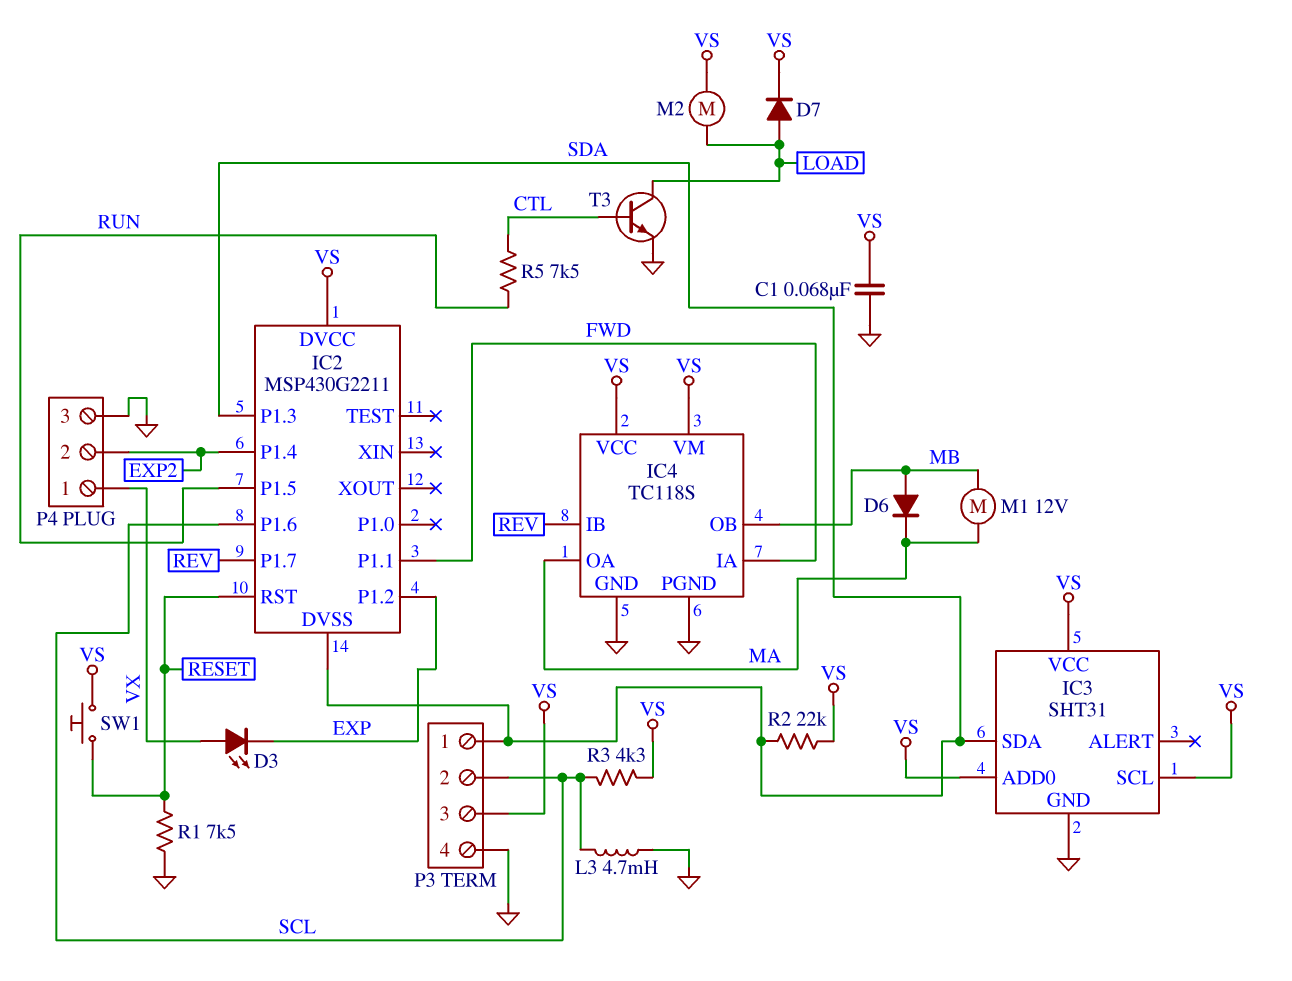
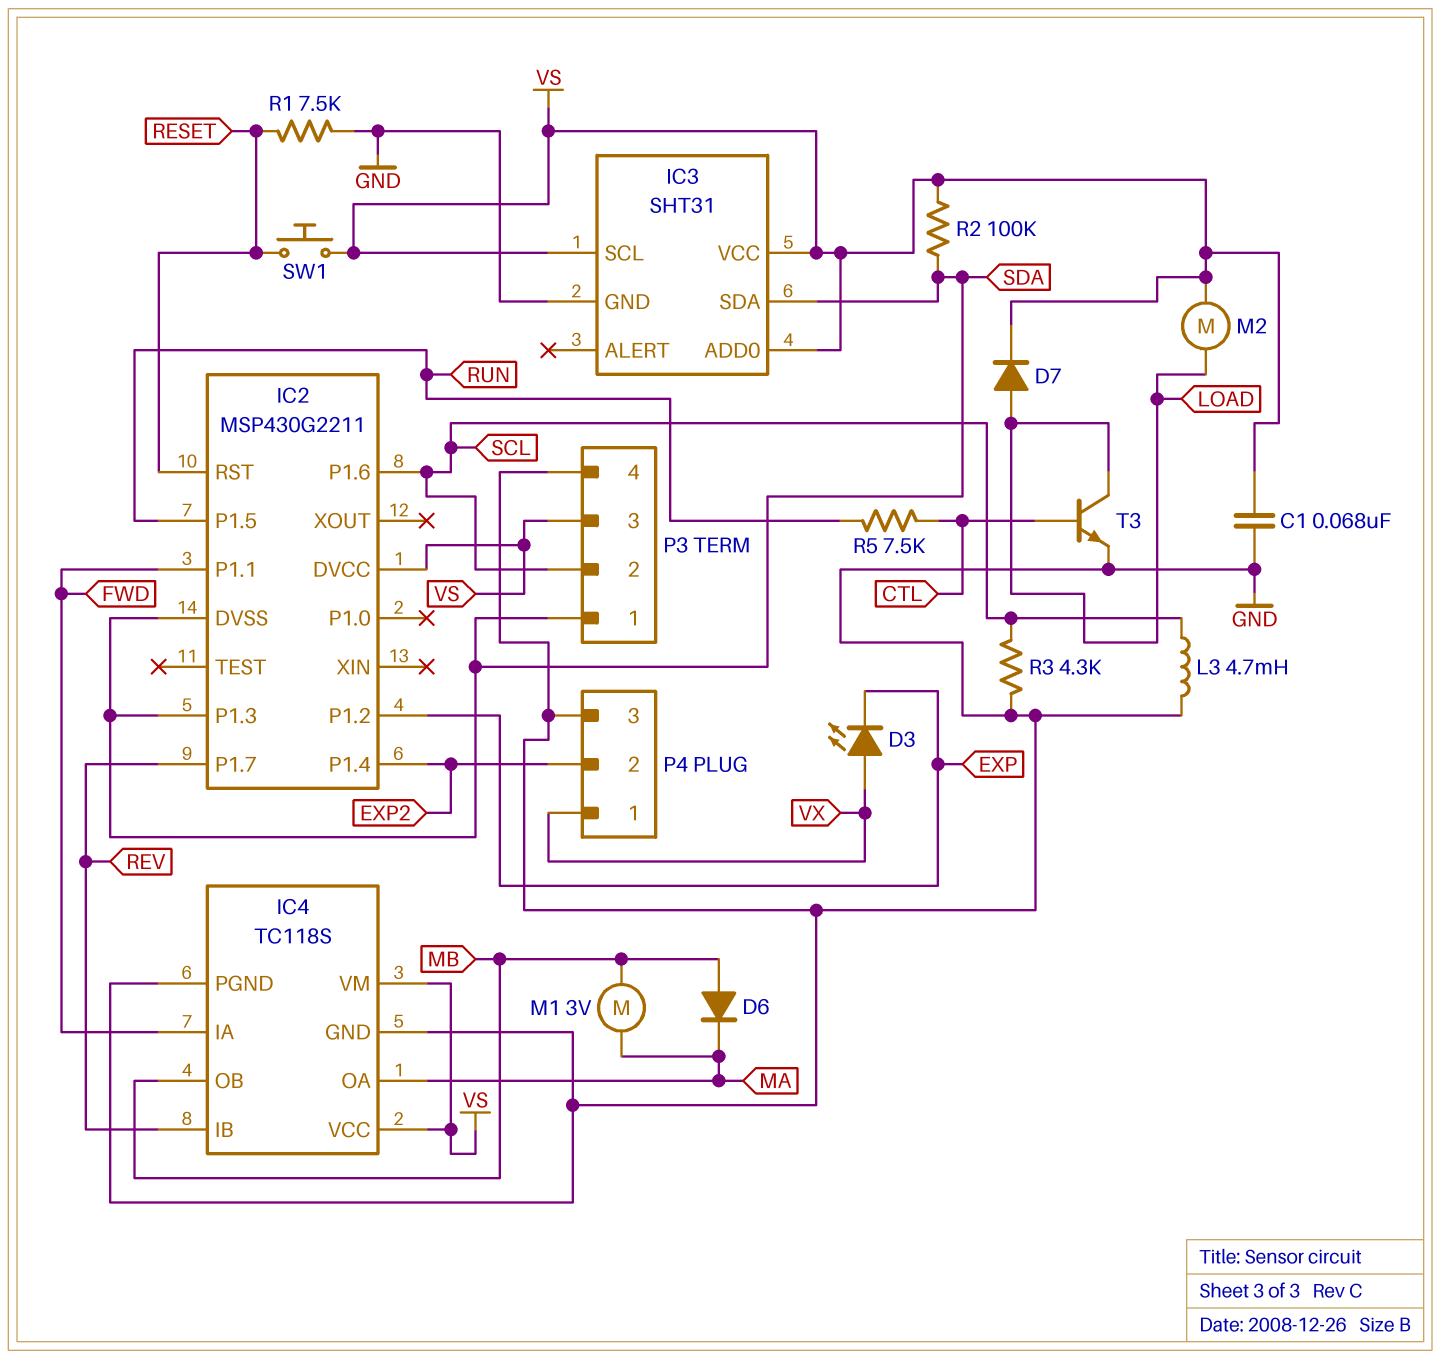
M1: motor 12V (MA, MB) -> motor 3V (MA, MB)
R2: 22k (SDA, VS) -> 100k (SDA, VS)
R3: 4.3k (SCL, VS) -> 4.3k (GND, SCL)

